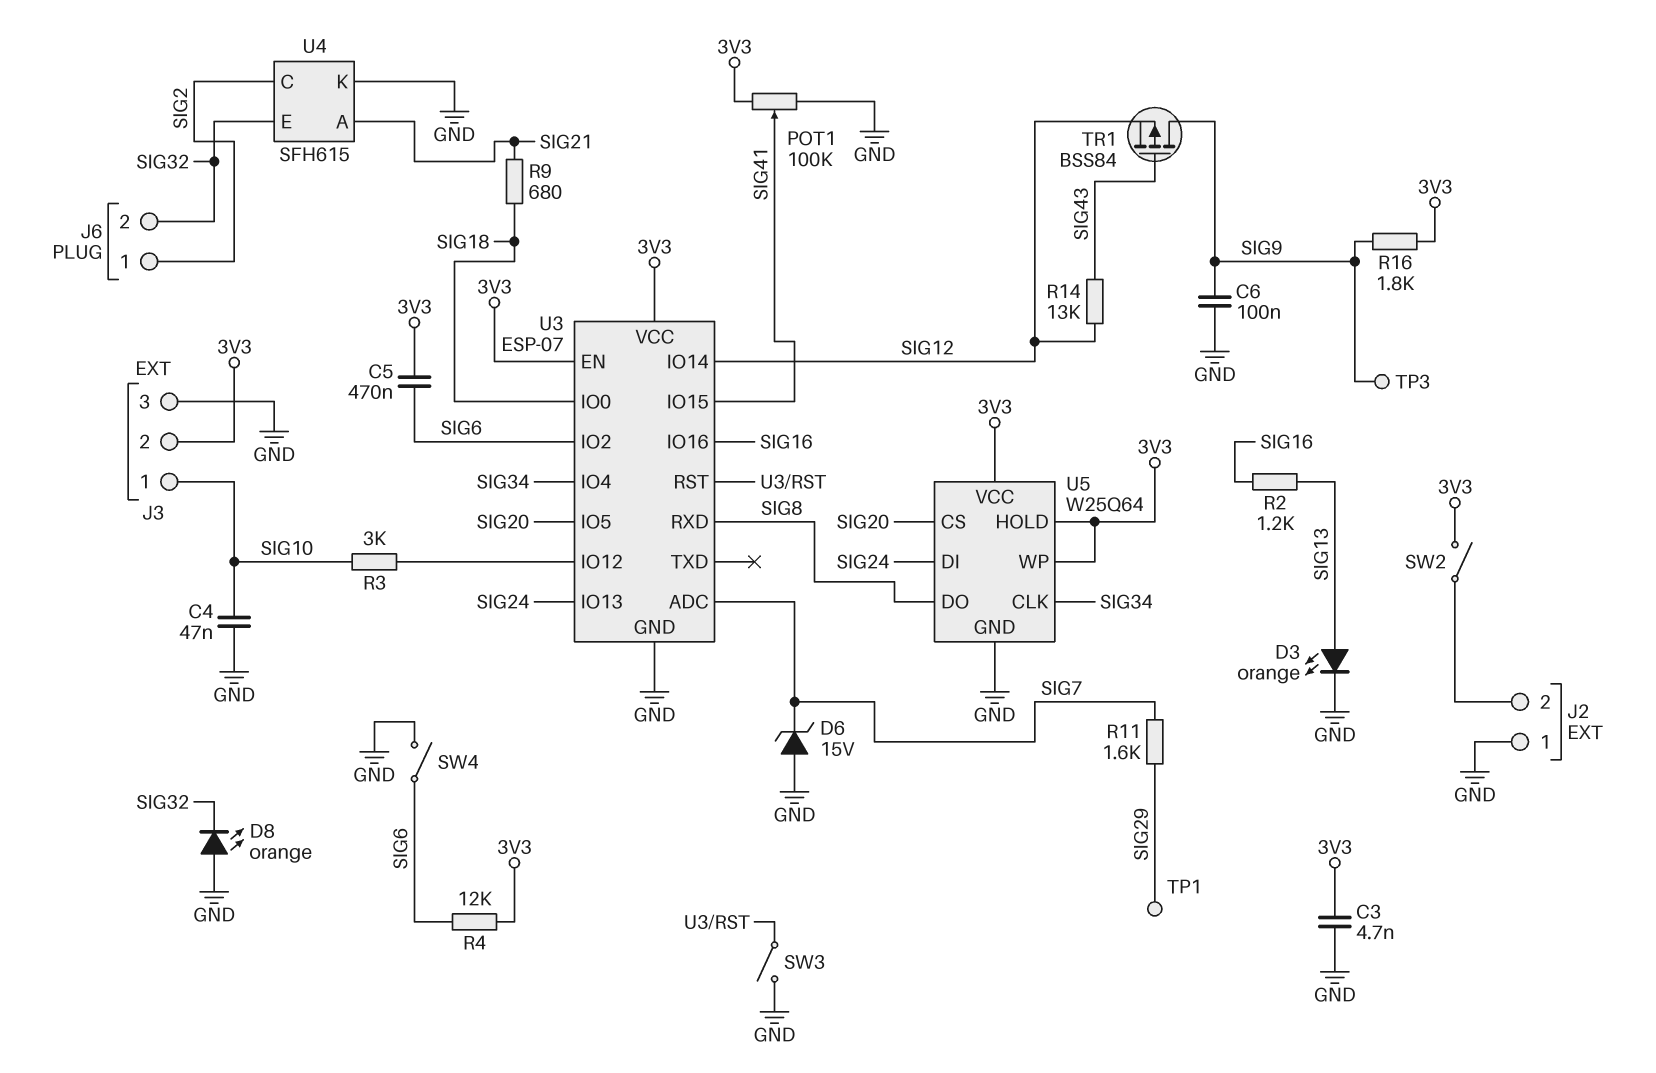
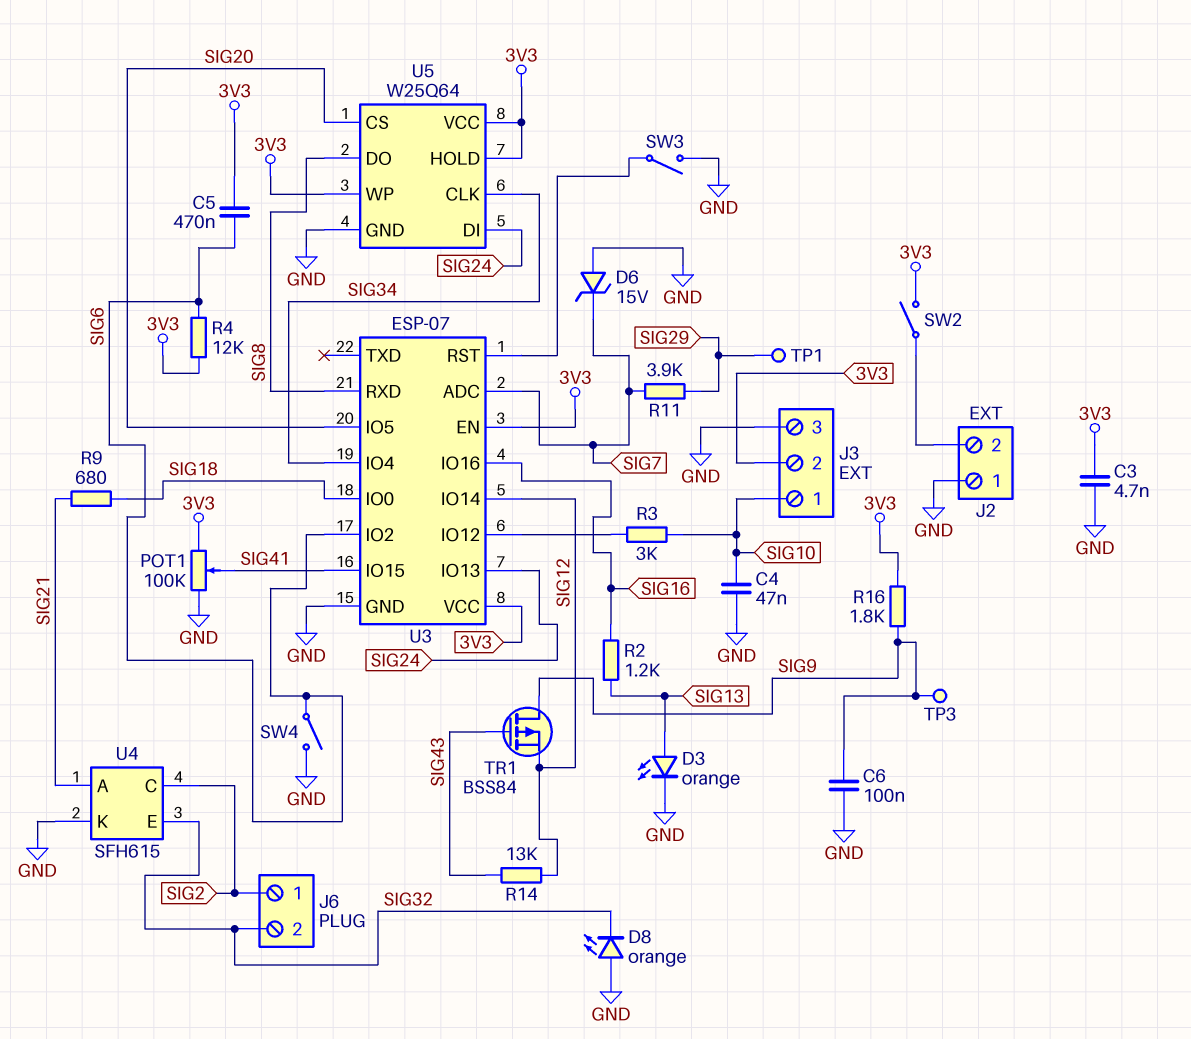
R11: 1.6k (SIG7, SIG29) -> 3.9k (SIG7, SIG29)

